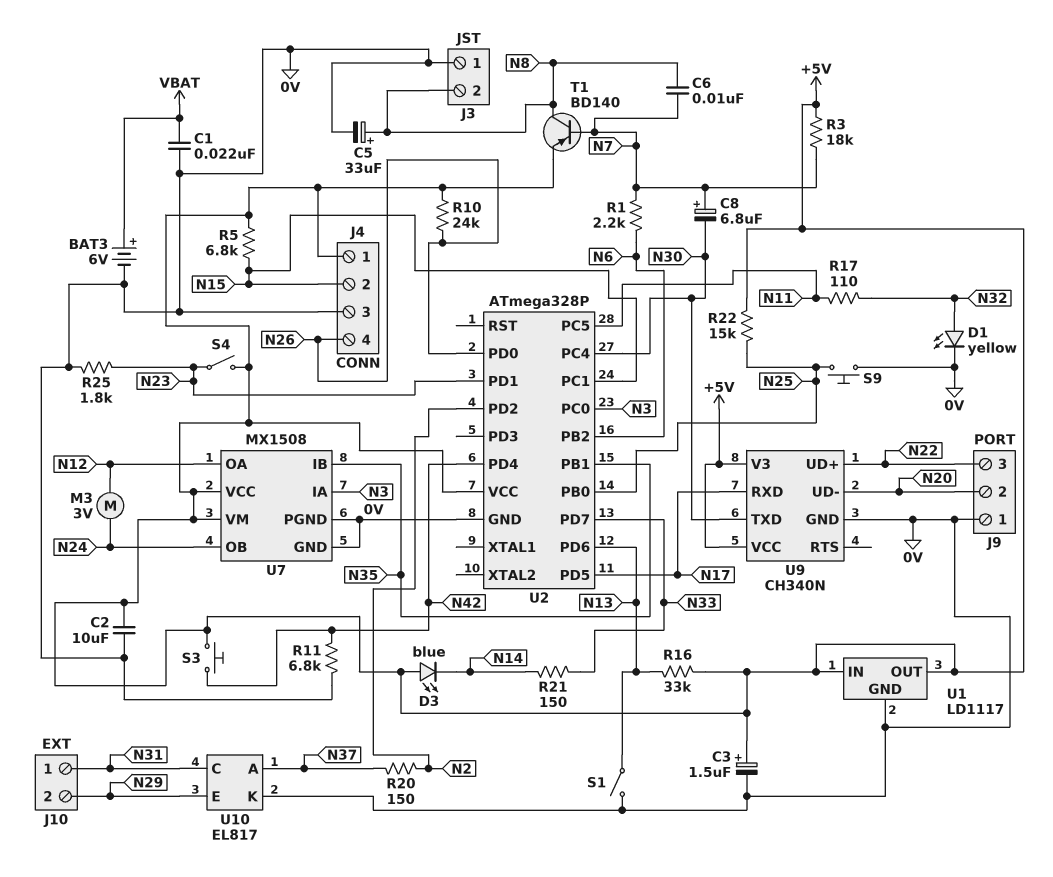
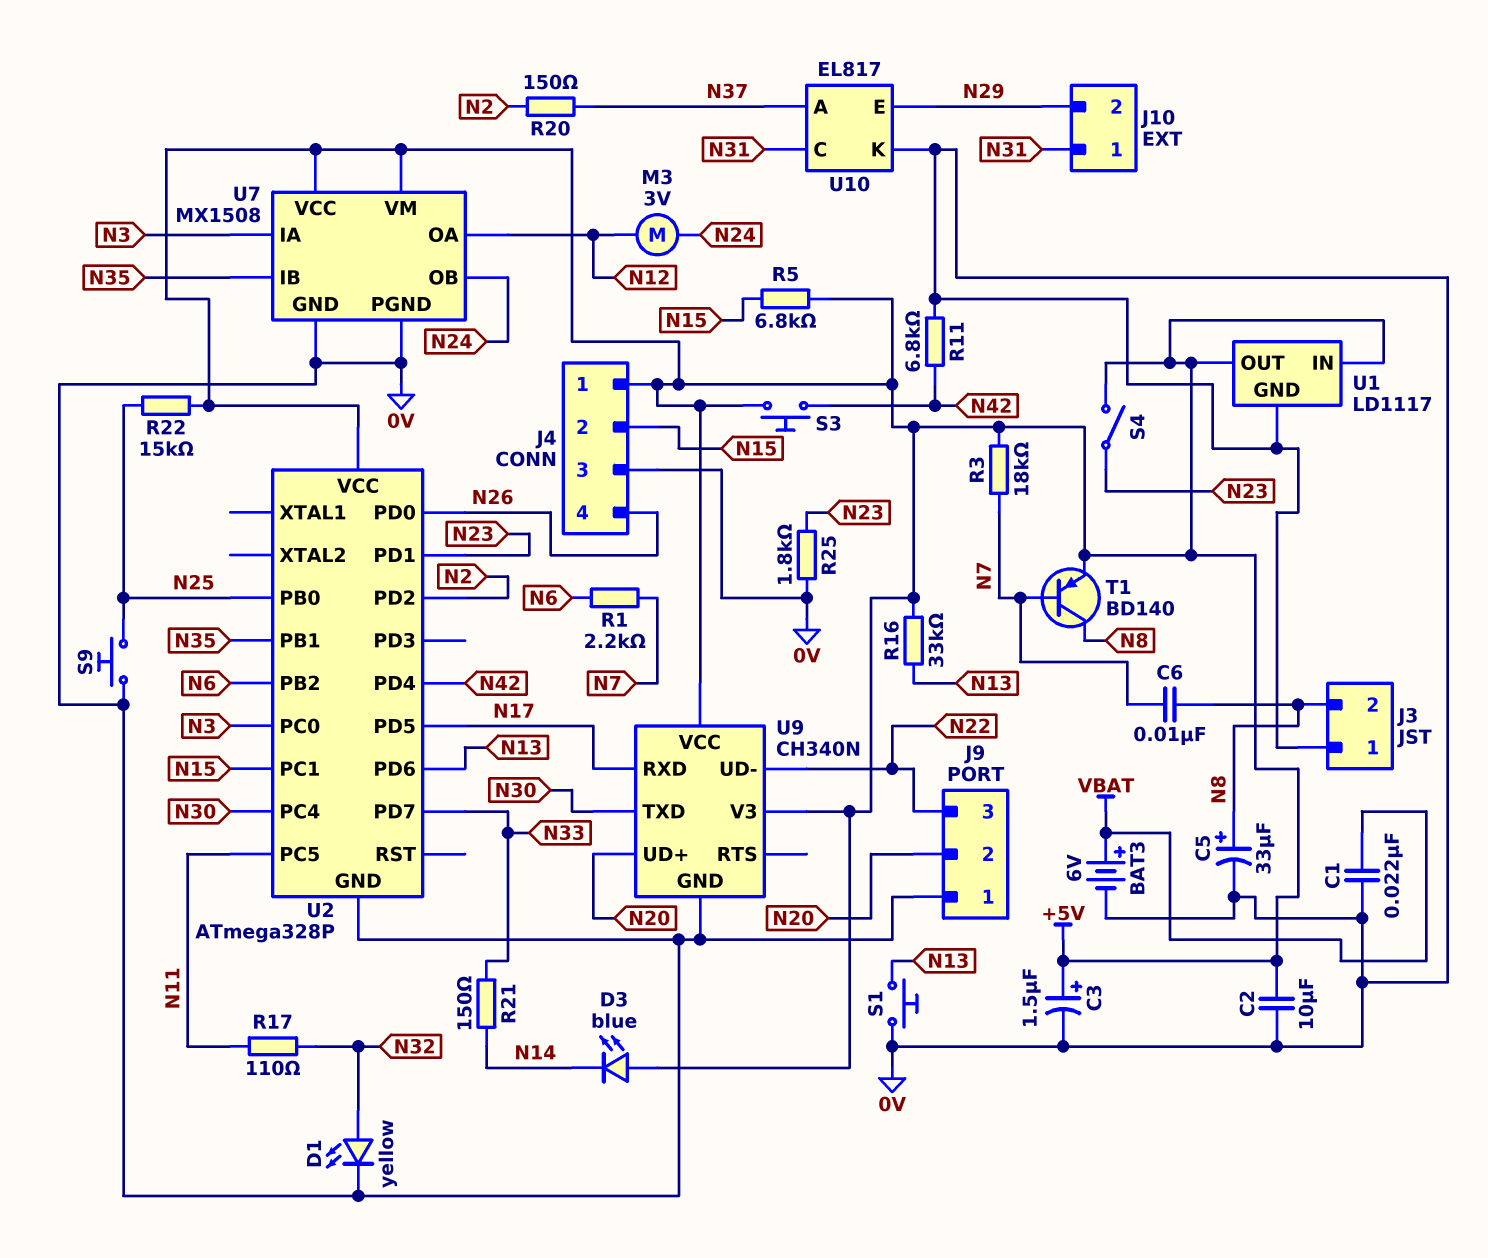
C8: 6.8uF (plus N7, minus N30) -> none
R10: 24k (+5V, N26) -> none
S1: switch (0V, N13) -> button (0V, N13)
U9 pin UD+: N22 -> N20
U9 pin UD-: N20 -> N22

